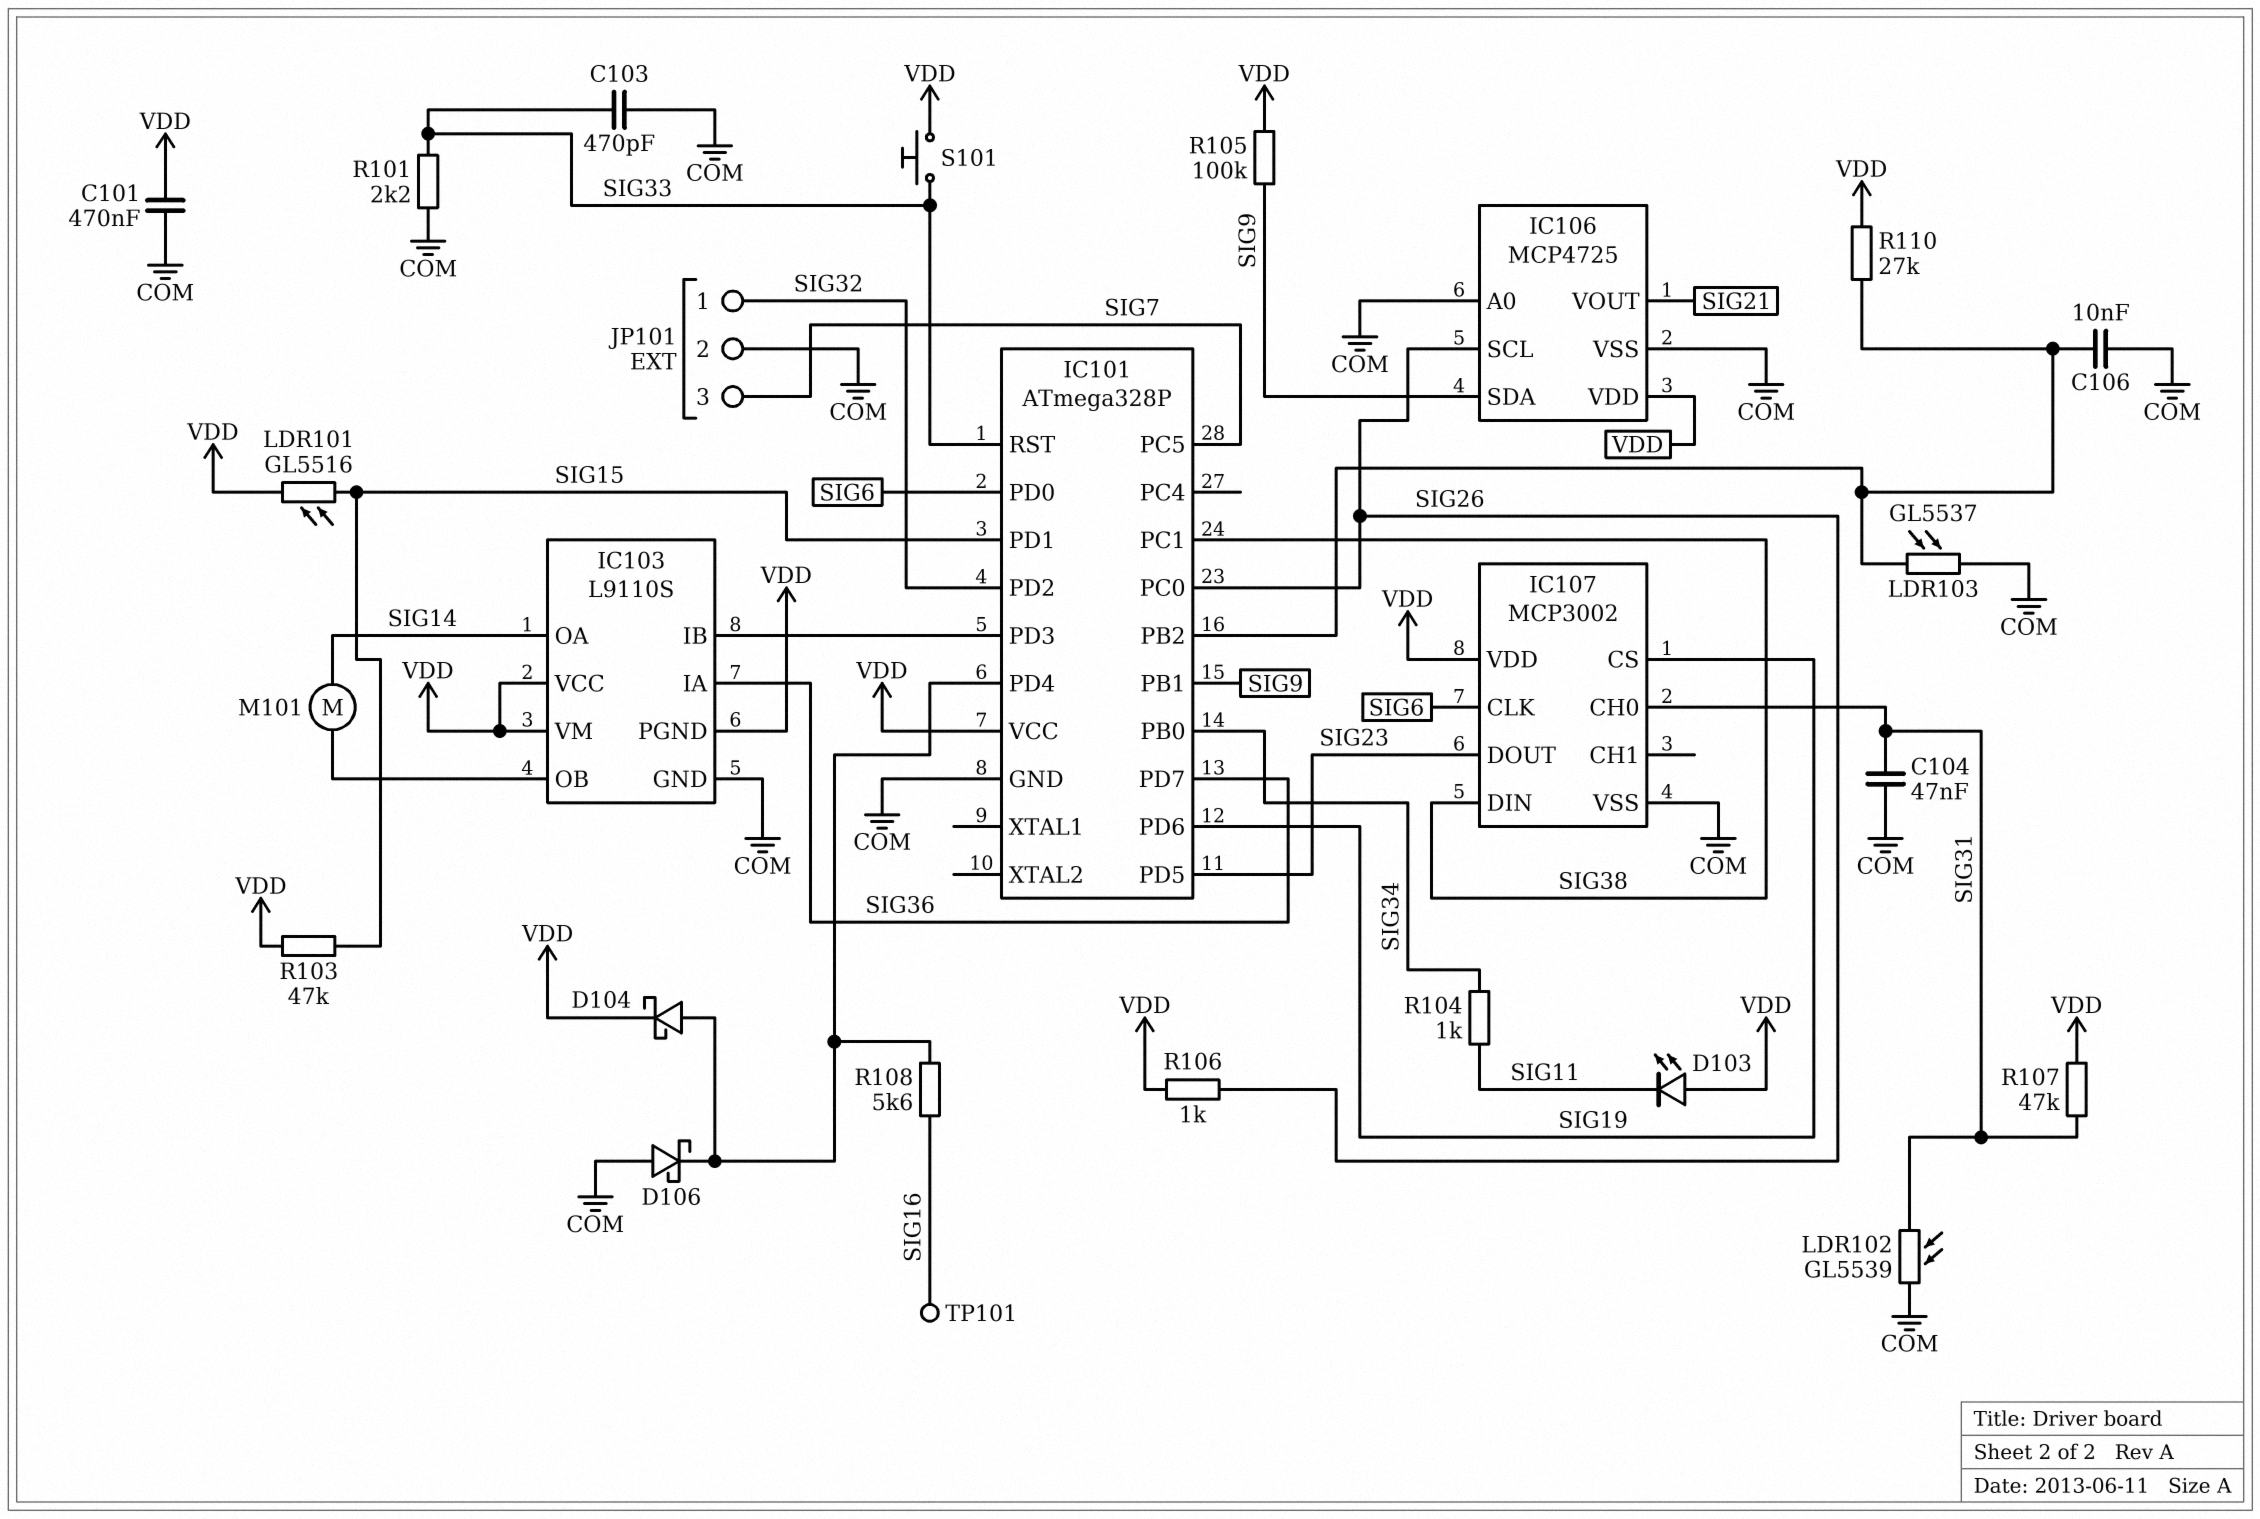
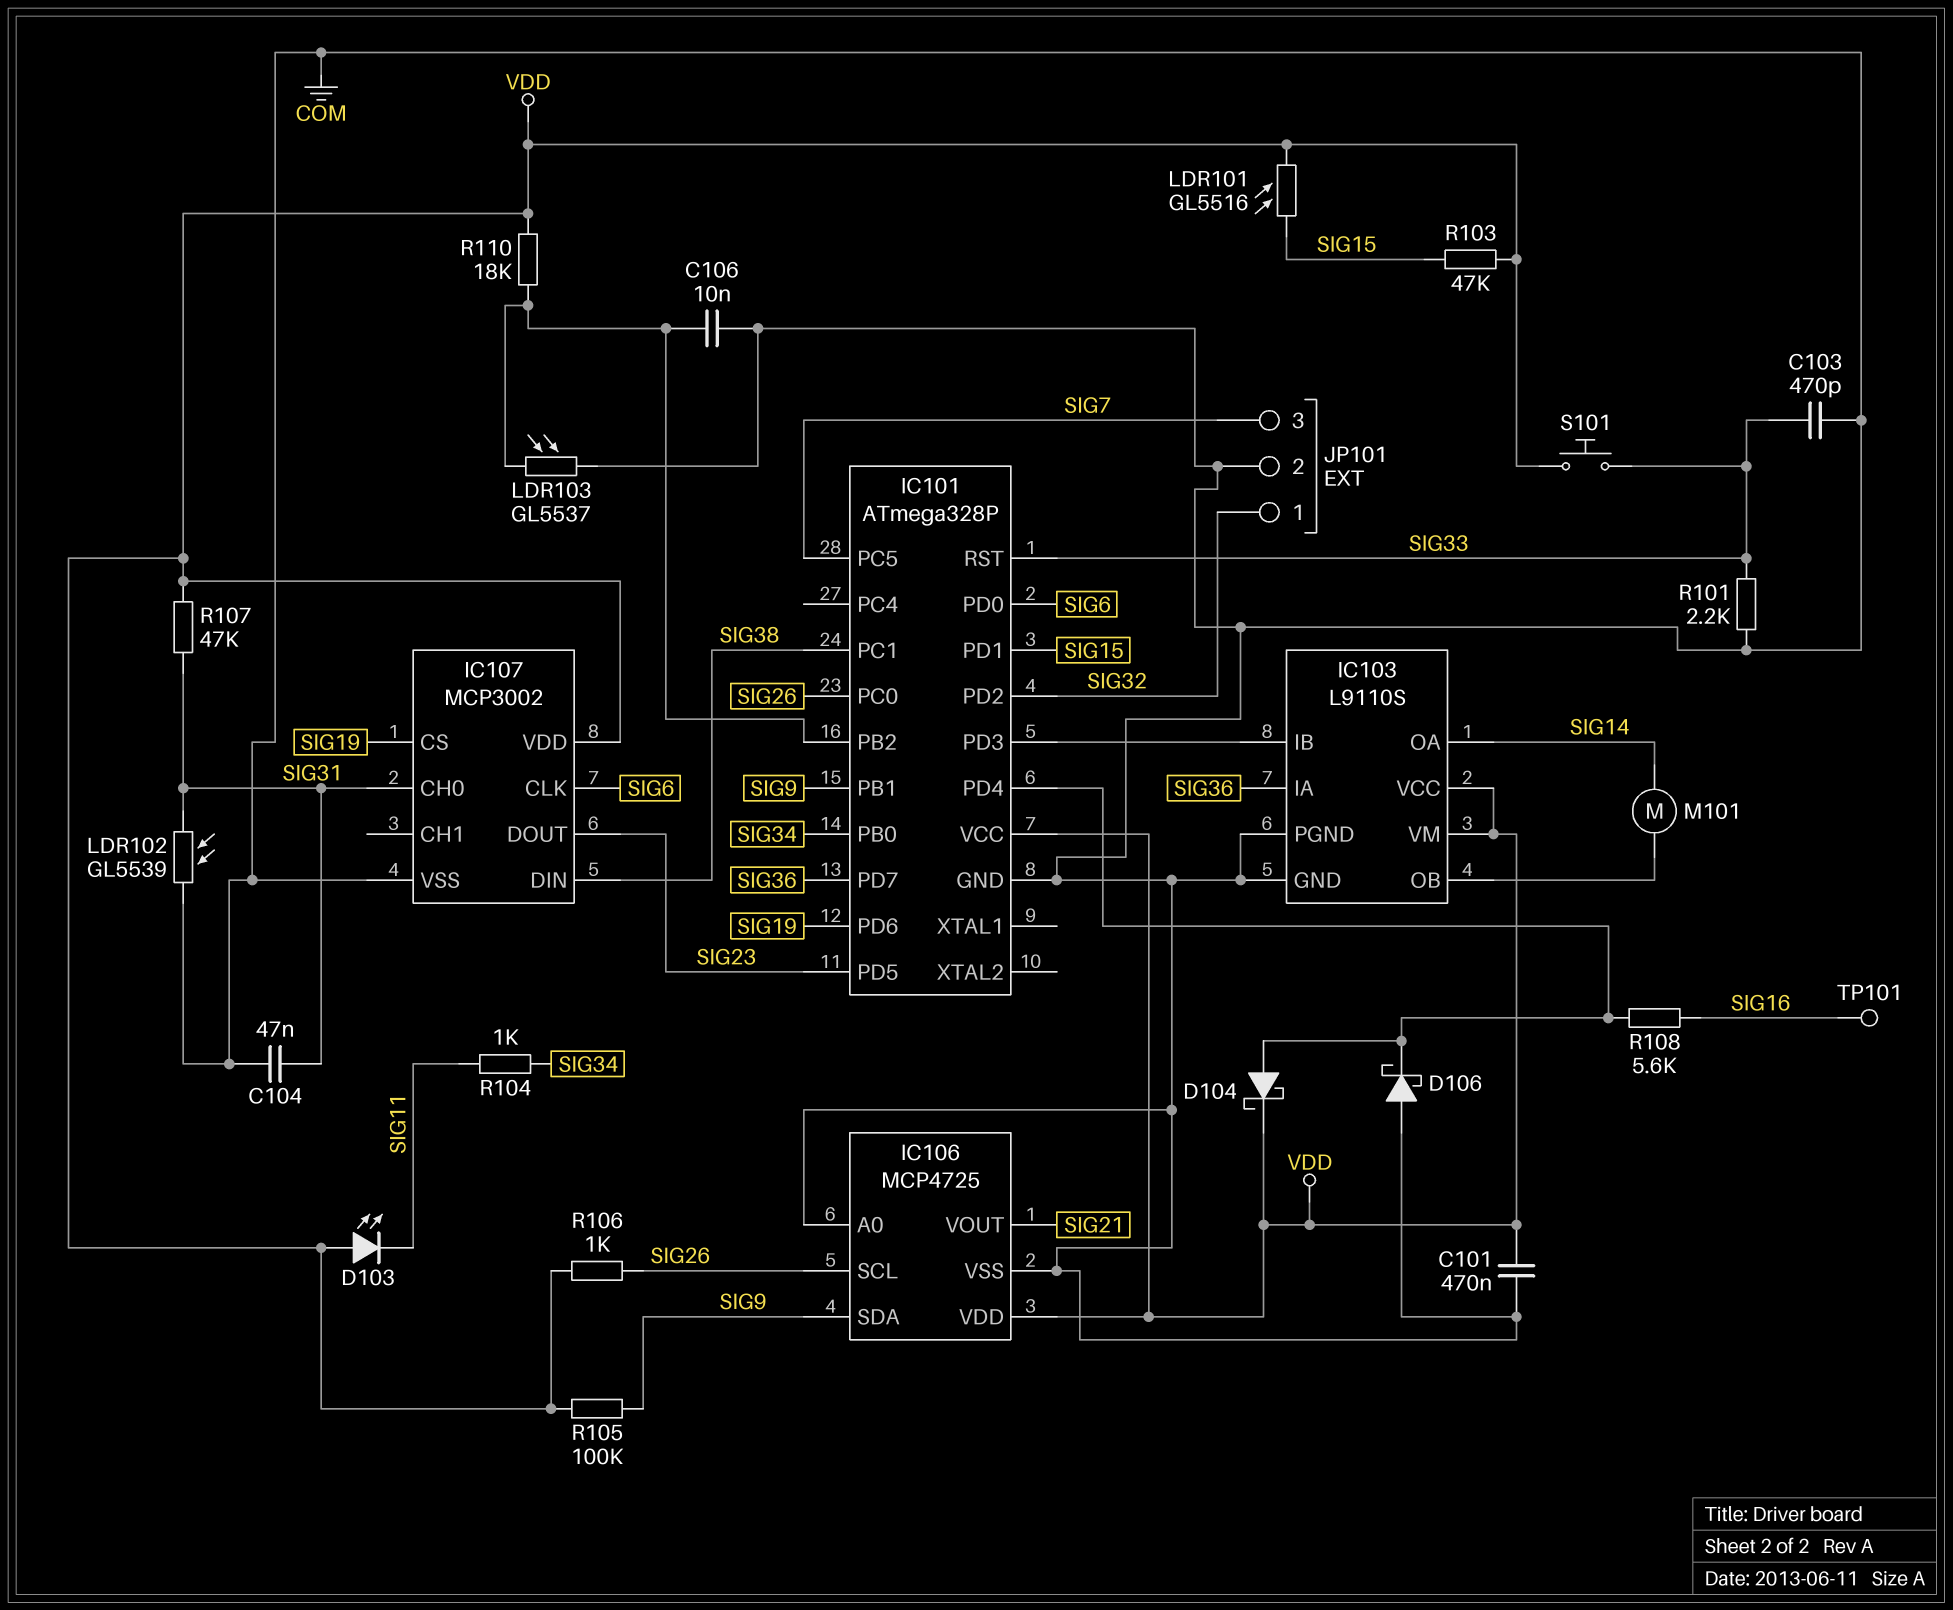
IC103 pin PGND: VDD -> COM
R110: 27k (IC101/PB2, VDD) -> 18k (IC101/PB2, VDD)

